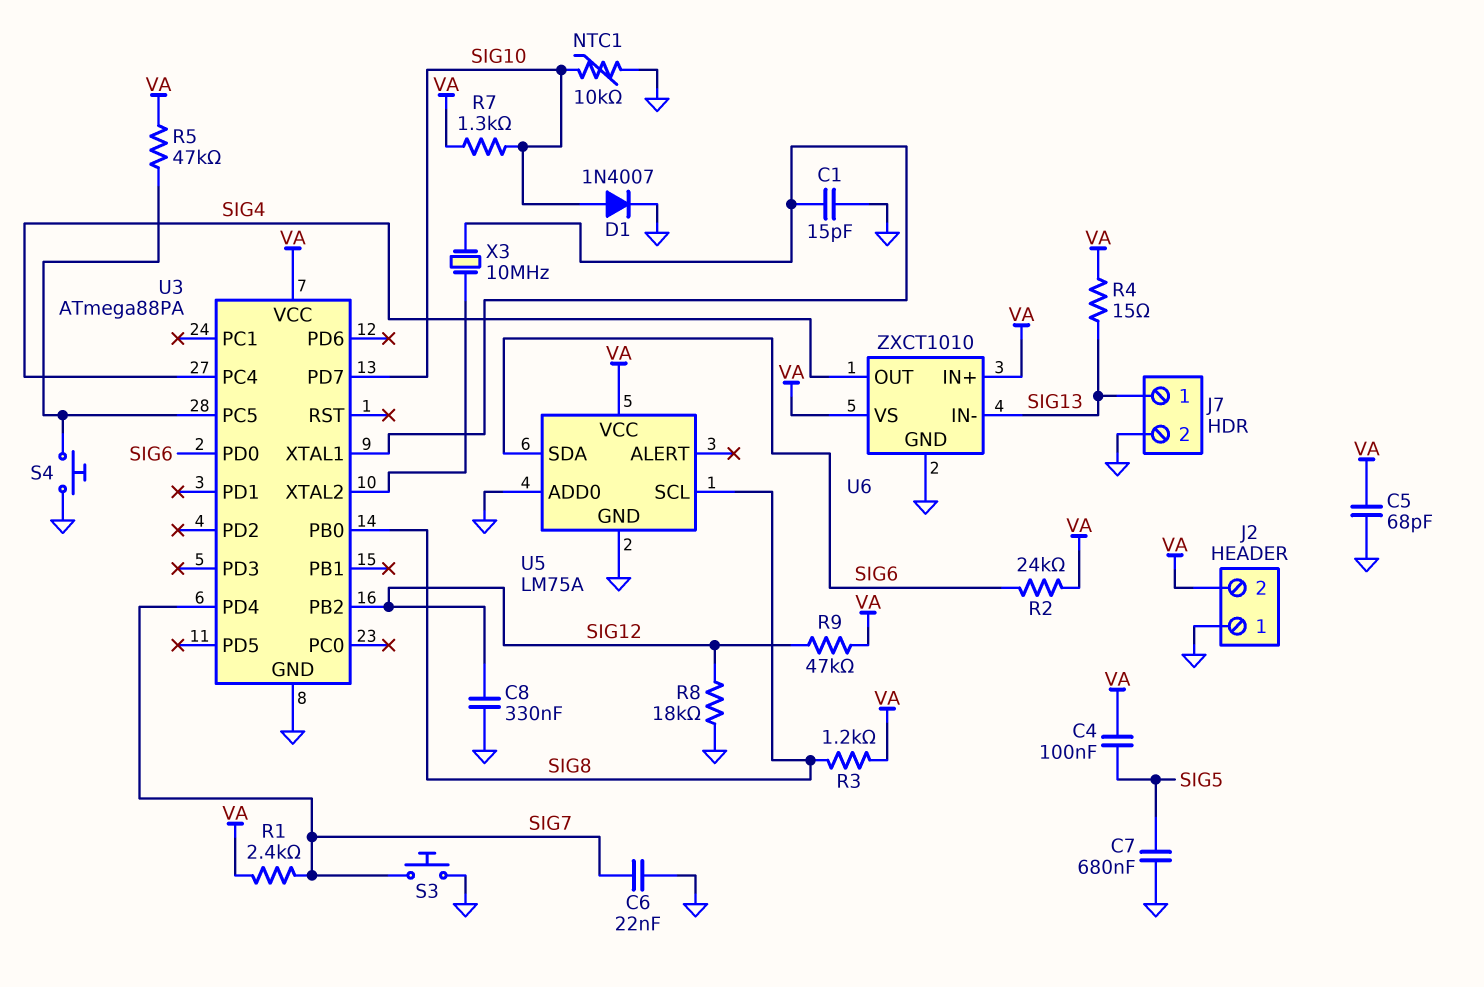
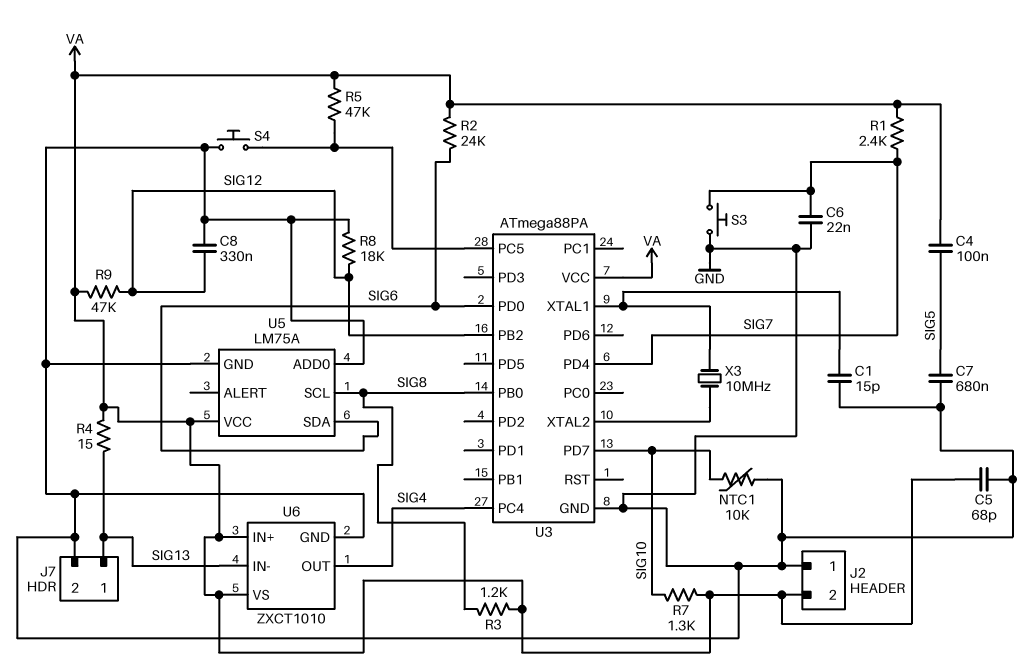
D1: diode 1N4007 (A SIG10, K GND) -> none

